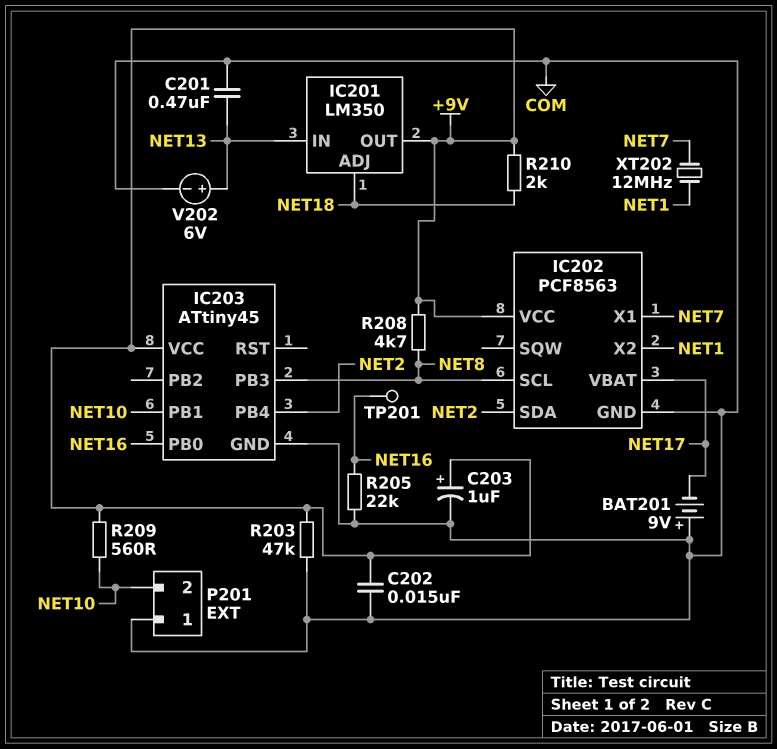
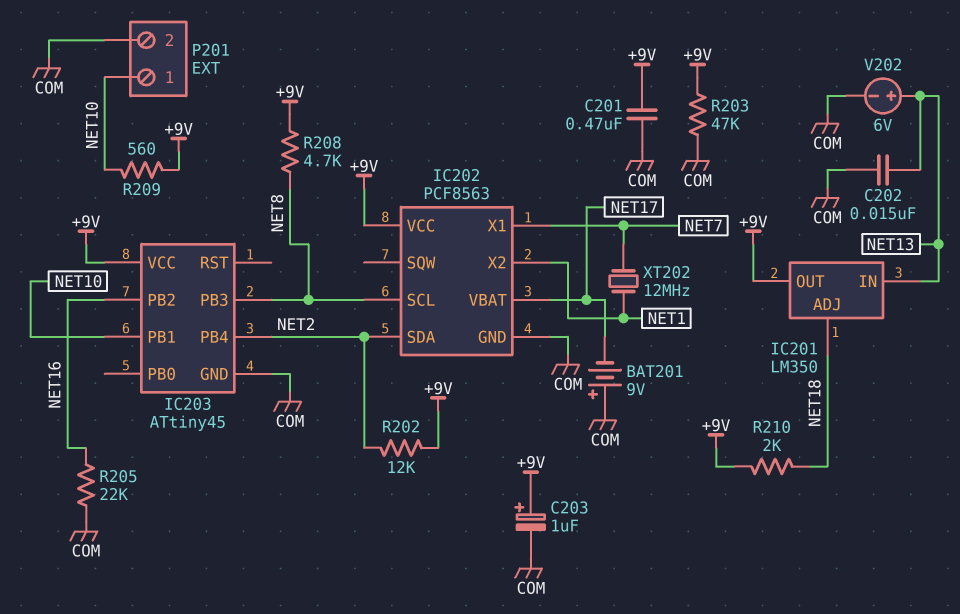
C201: 470nF (COM, NET13) -> 470nF (+9V, COM)
C202: 15nF (+9V, COM) -> 15nF (COM, NET13)
IC203 pin PB0: NET16 -> none
IC203 pin PB2: none -> NET16
P201 pin 1: COM -> NET10
P201 pin 2: NET10 -> COM
R202: none -> 12k (+9V, NET2)
TP201: test point (NET16) -> none

